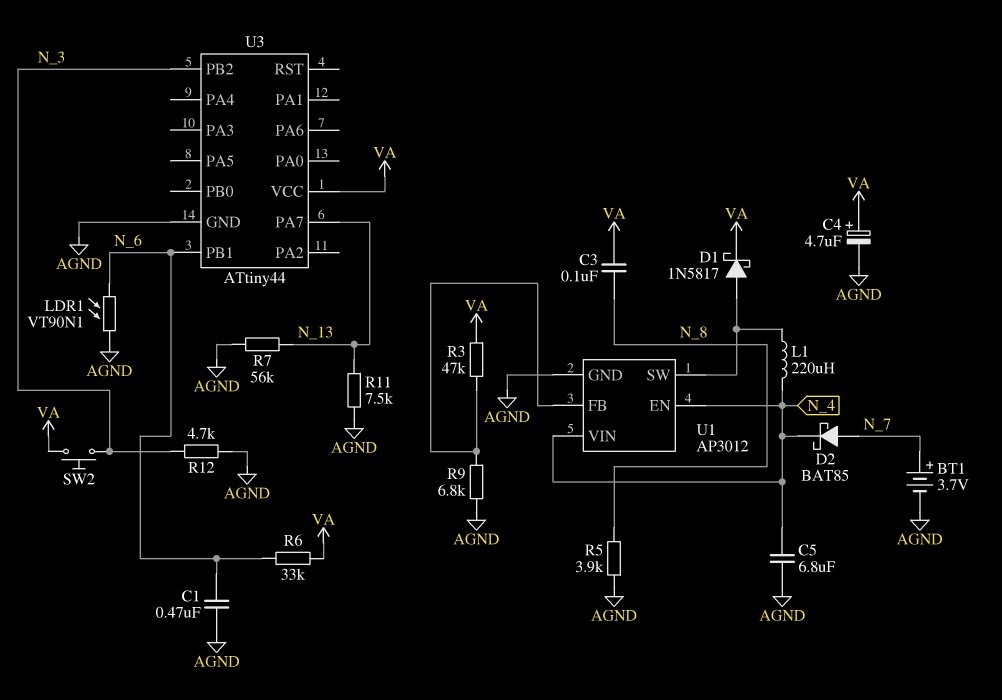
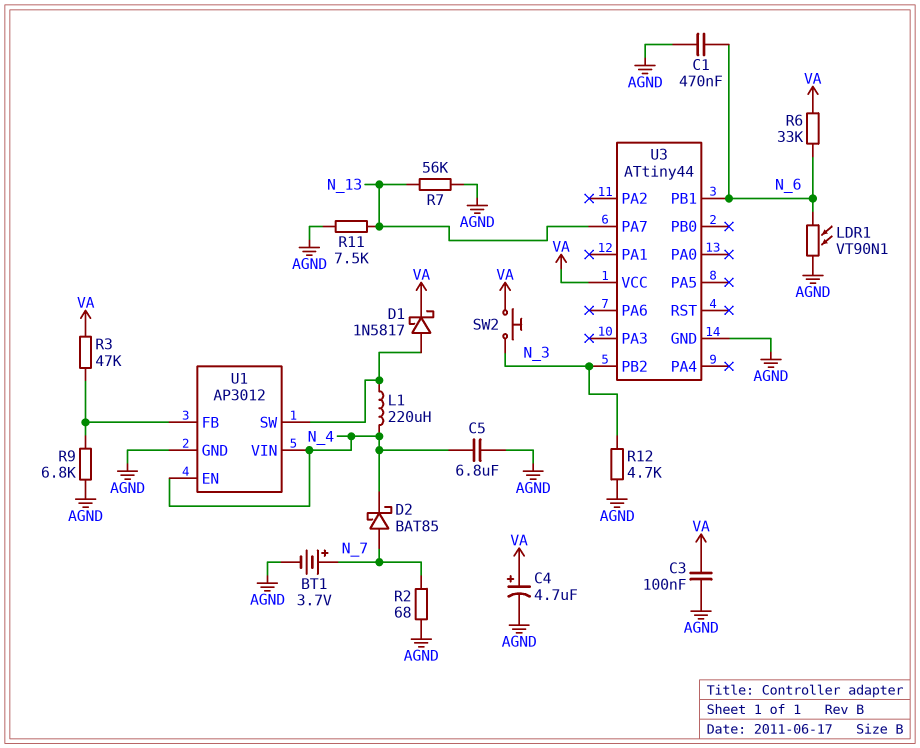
C3: 100nF (N_8, VA) -> 100nF (AGND, VA)
R2: none -> 68 (AGND, N_7)
R5: 3.9k (AGND, N_8) -> none

